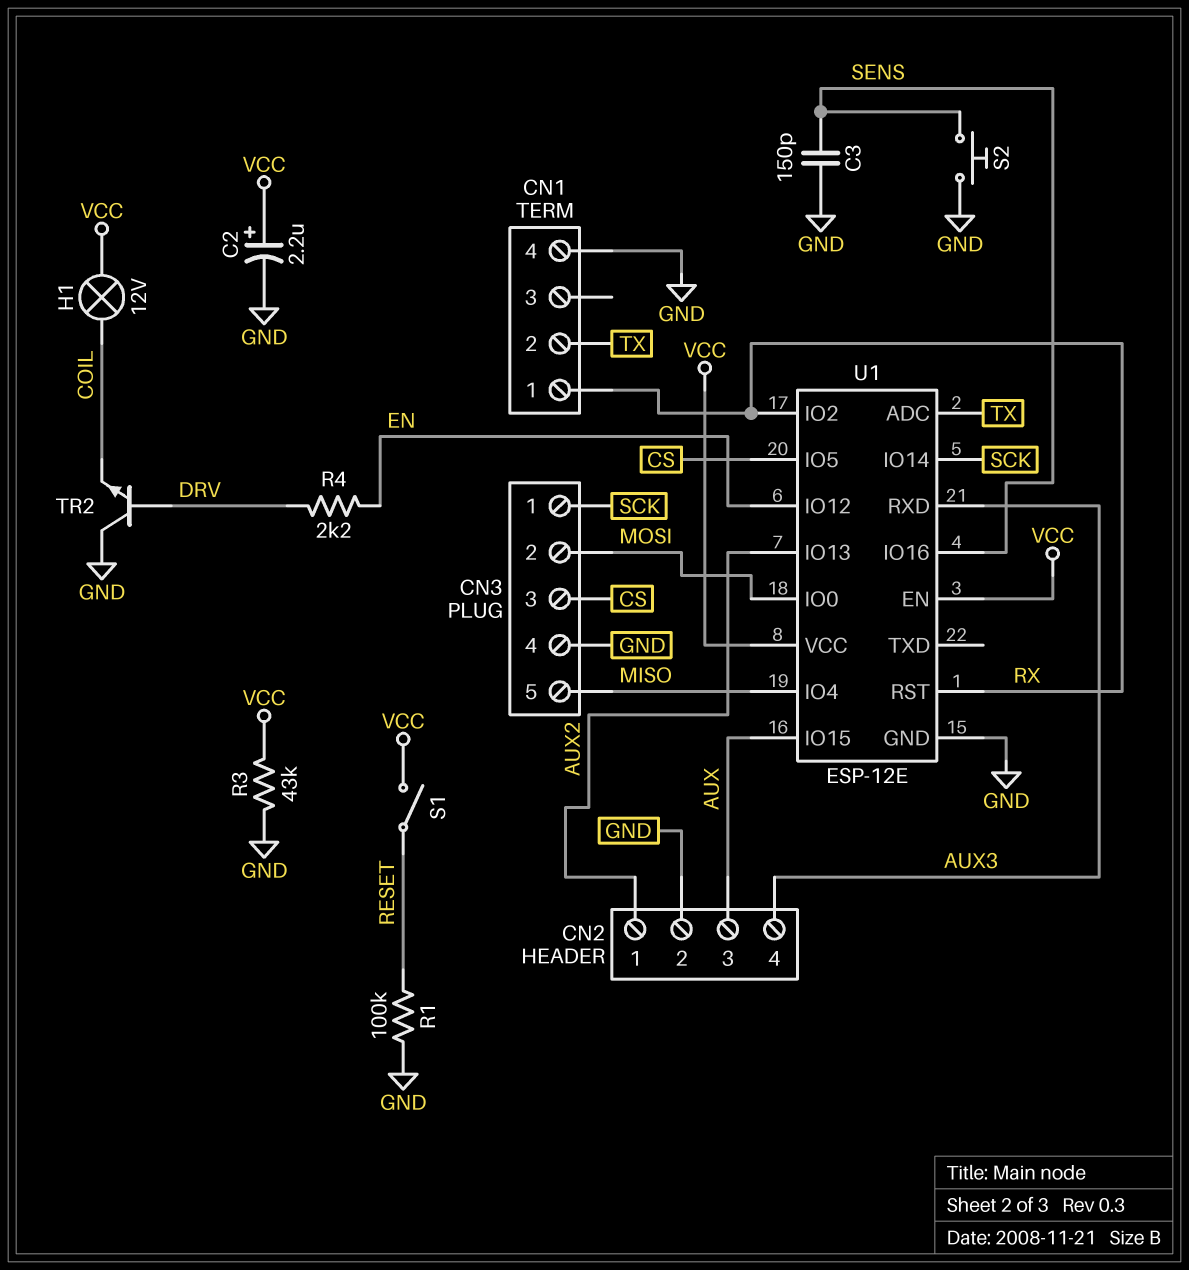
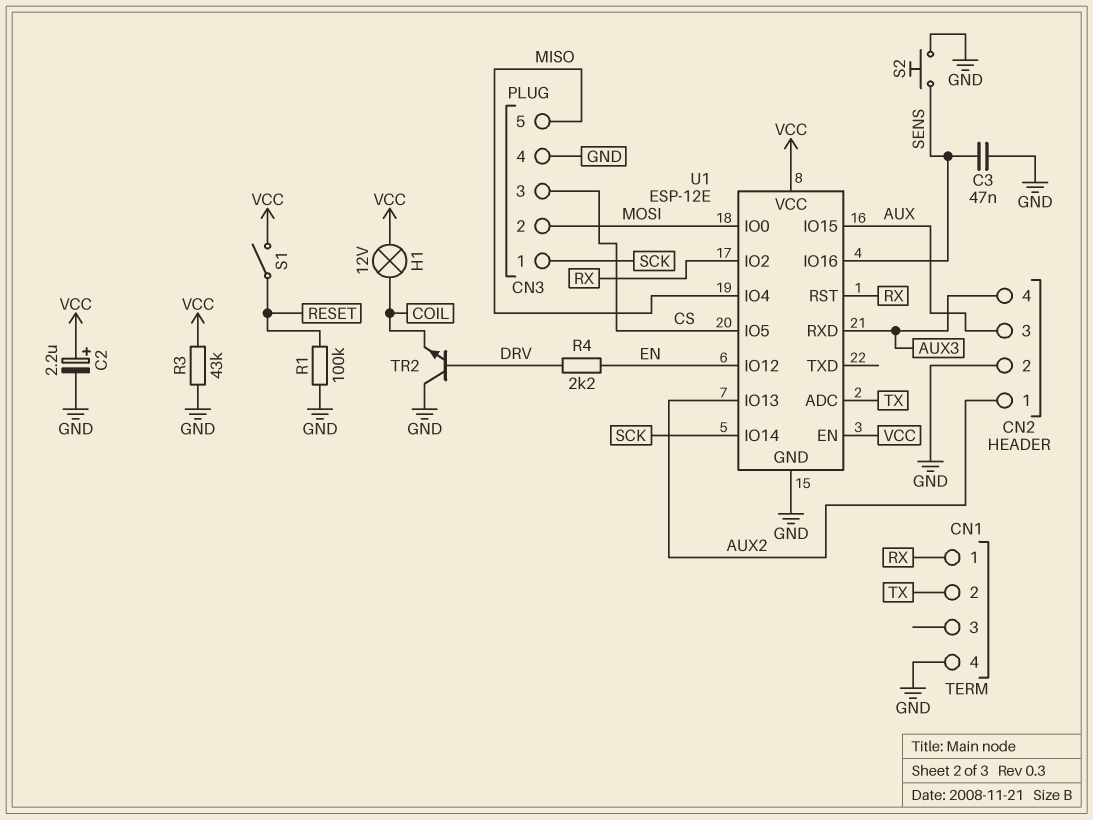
C3: 150pF (GND, SENS) -> 47nF (GND, SENS)

